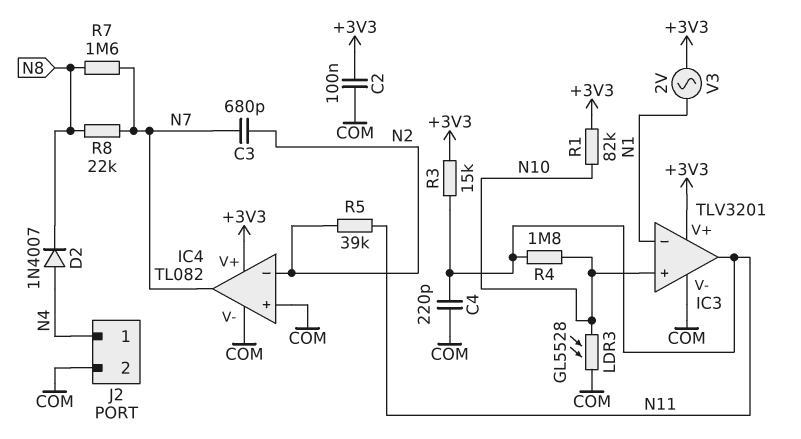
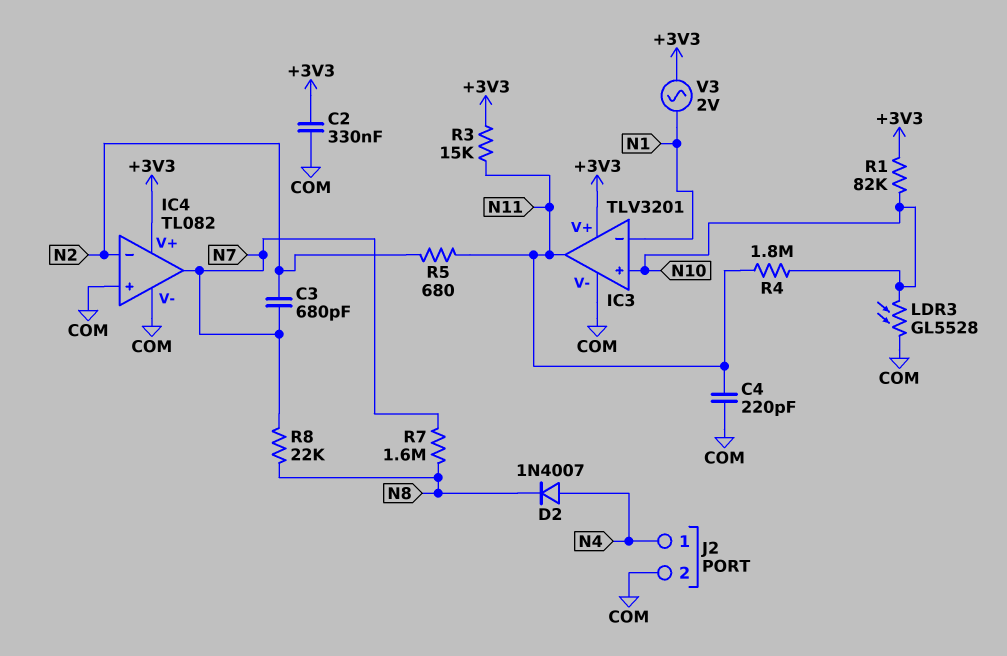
C2: 100nF (+3V3, COM) -> 330nF (+3V3, COM)
R5: 39k (N2, N11) -> 680 (N2, N11)

